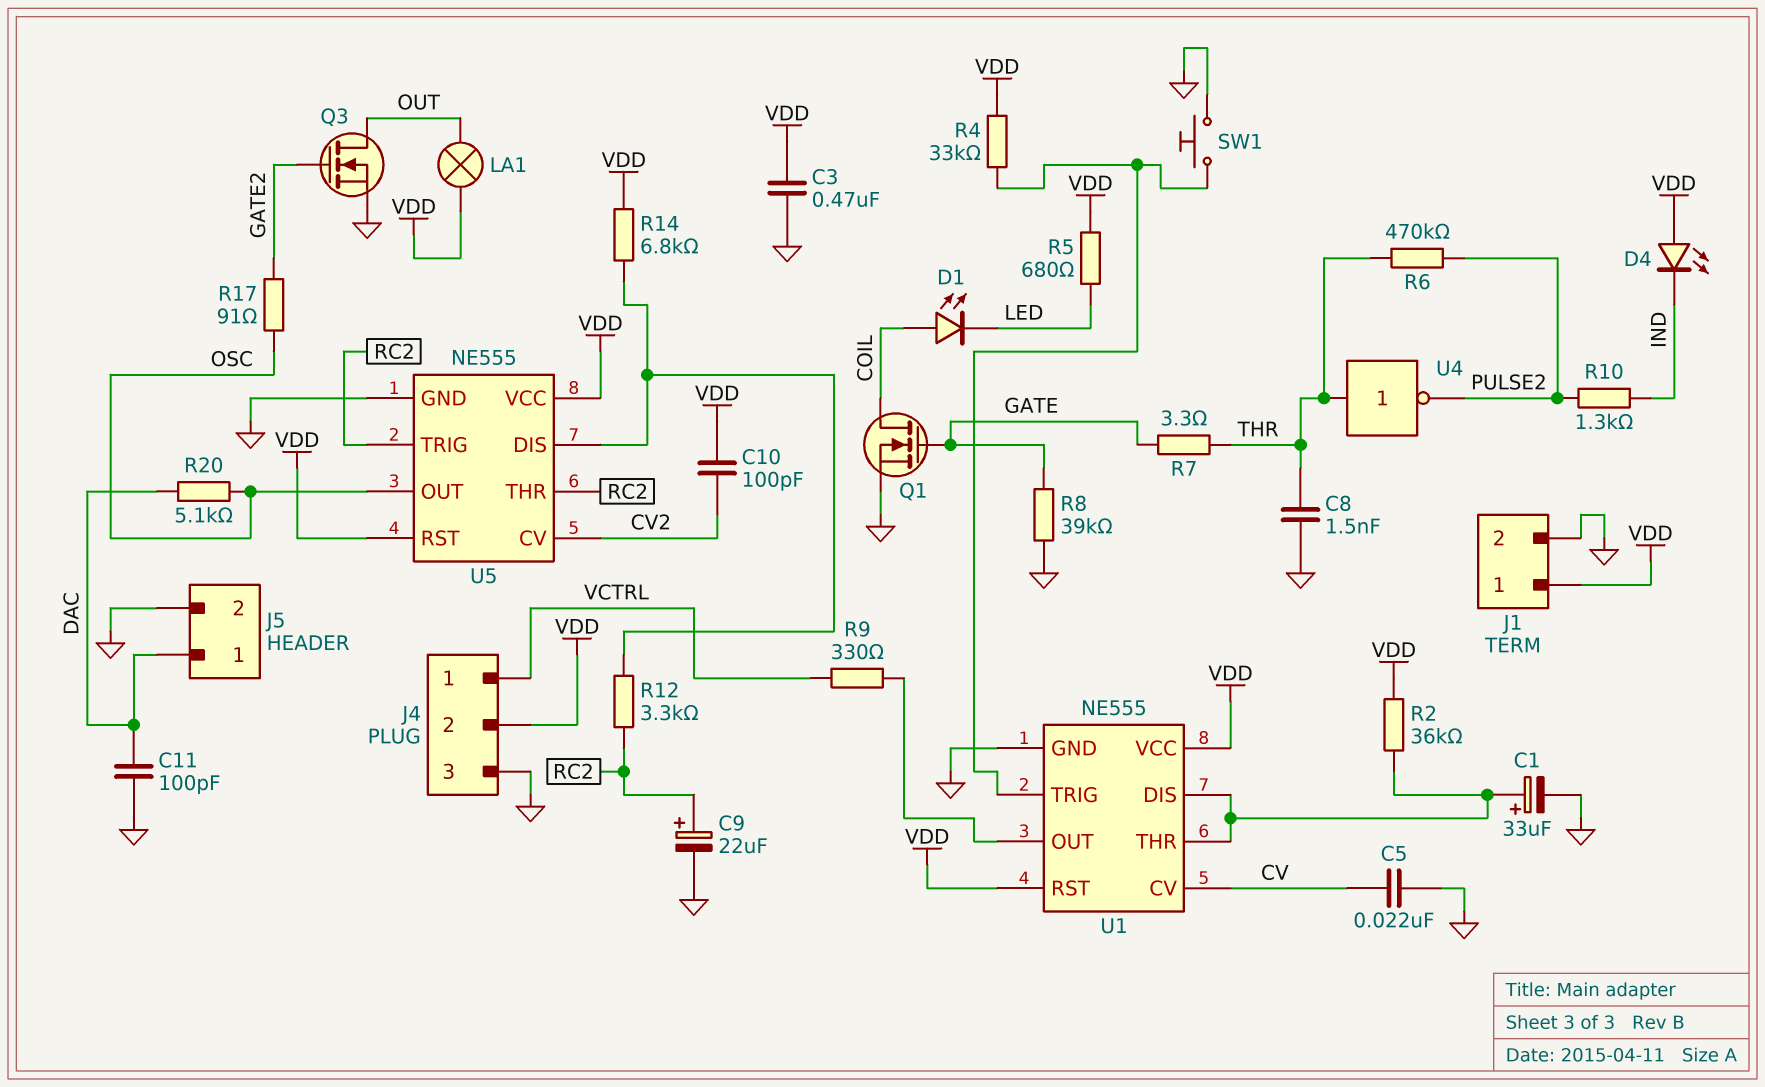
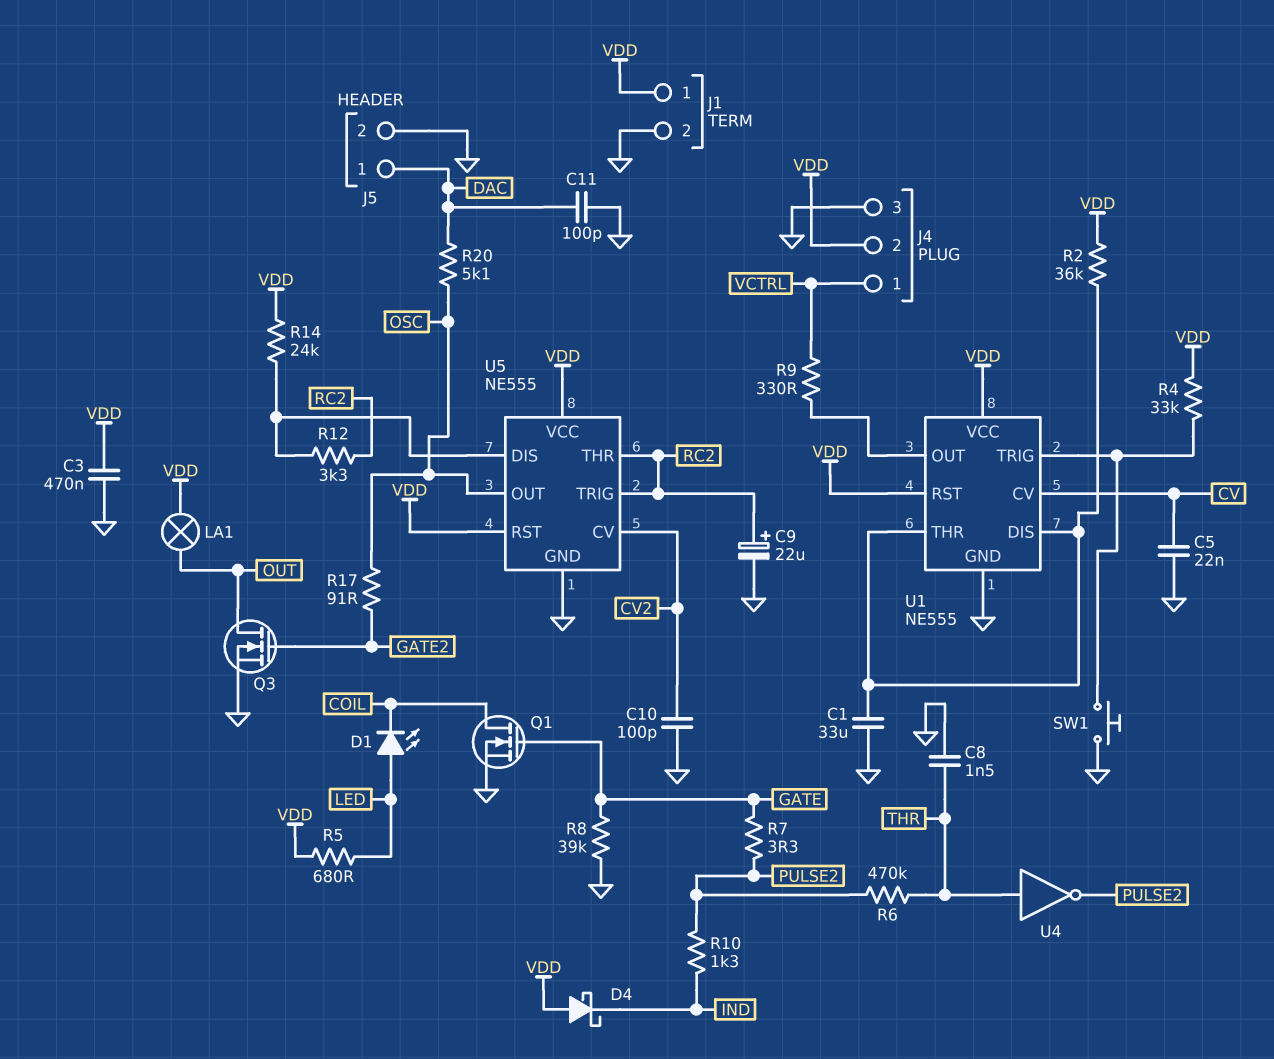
C1: 33uF (plus U1/DIS, minus GND) -> 33uF (GND, U1/DIS)
C10: 100pF (CV2, VDD) -> 100pF (CV2, GND)
D1: LED (A COIL, K LED) -> LED (A LED, K COIL)
D4: LED (A VDD, K IND) -> schottky (A VDD, K IND)
R7: 3.3 (GATE, THR) -> 3.3 (GATE, PULSE2)
R14: 6.8k (U5/DIS, VDD) -> 24k (U5/DIS, VDD)

